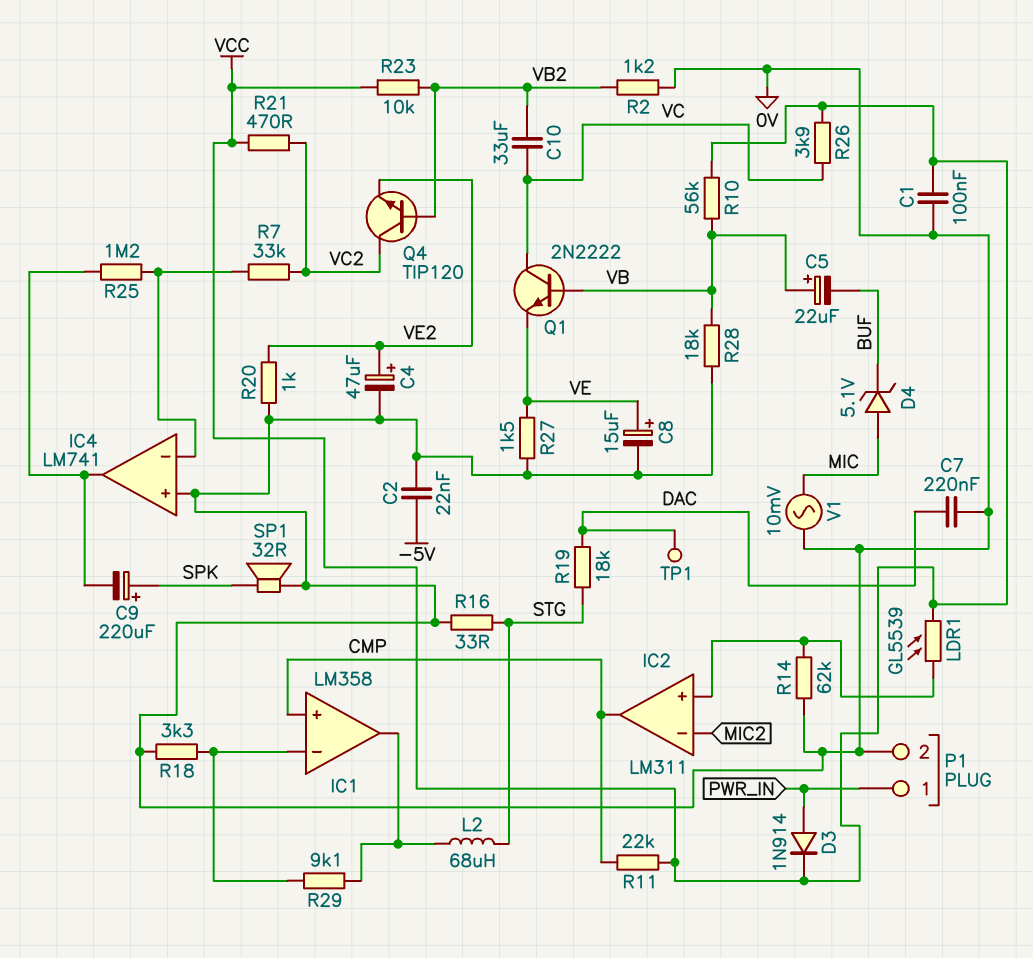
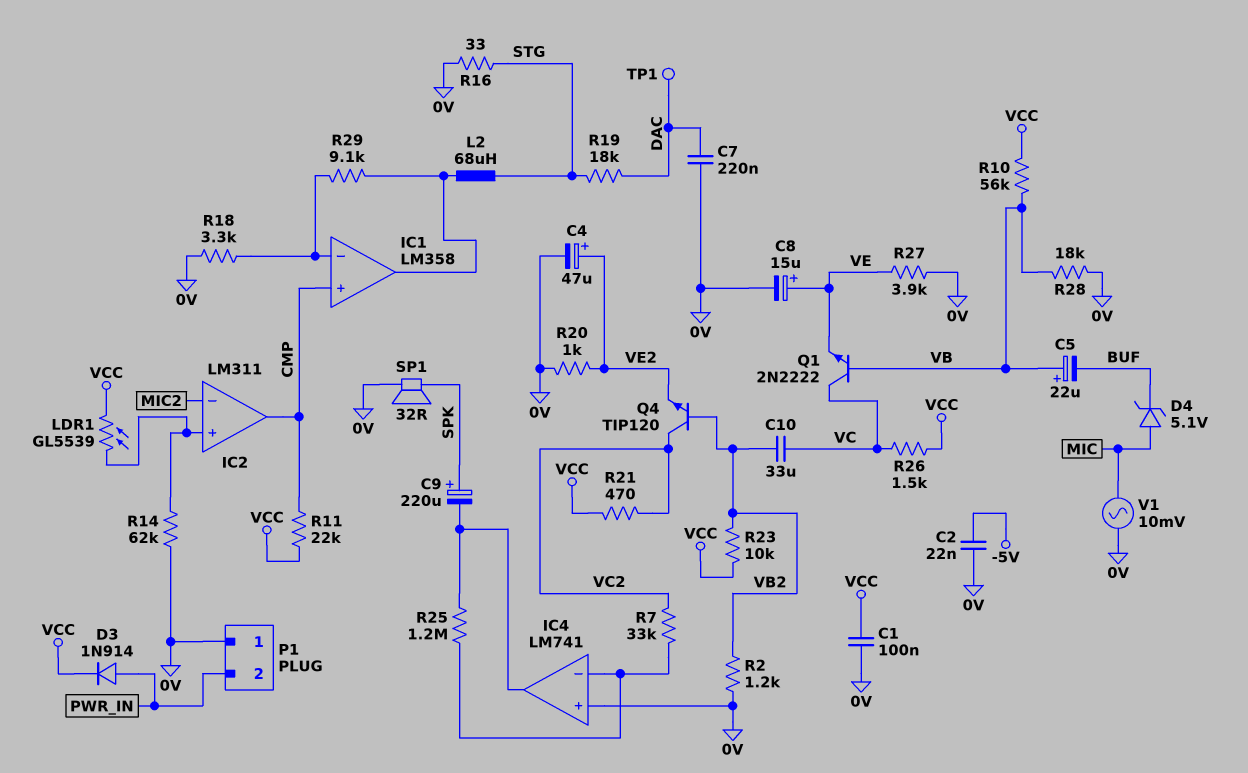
P1 pin 1: PWR_IN -> 0V
P1 pin 2: 0V -> PWR_IN
R26: 3.9k (VC, VCC) -> 1.5k (VC, VCC)
R27: 1.5k (0V, VE) -> 3.9k (0V, VE)

